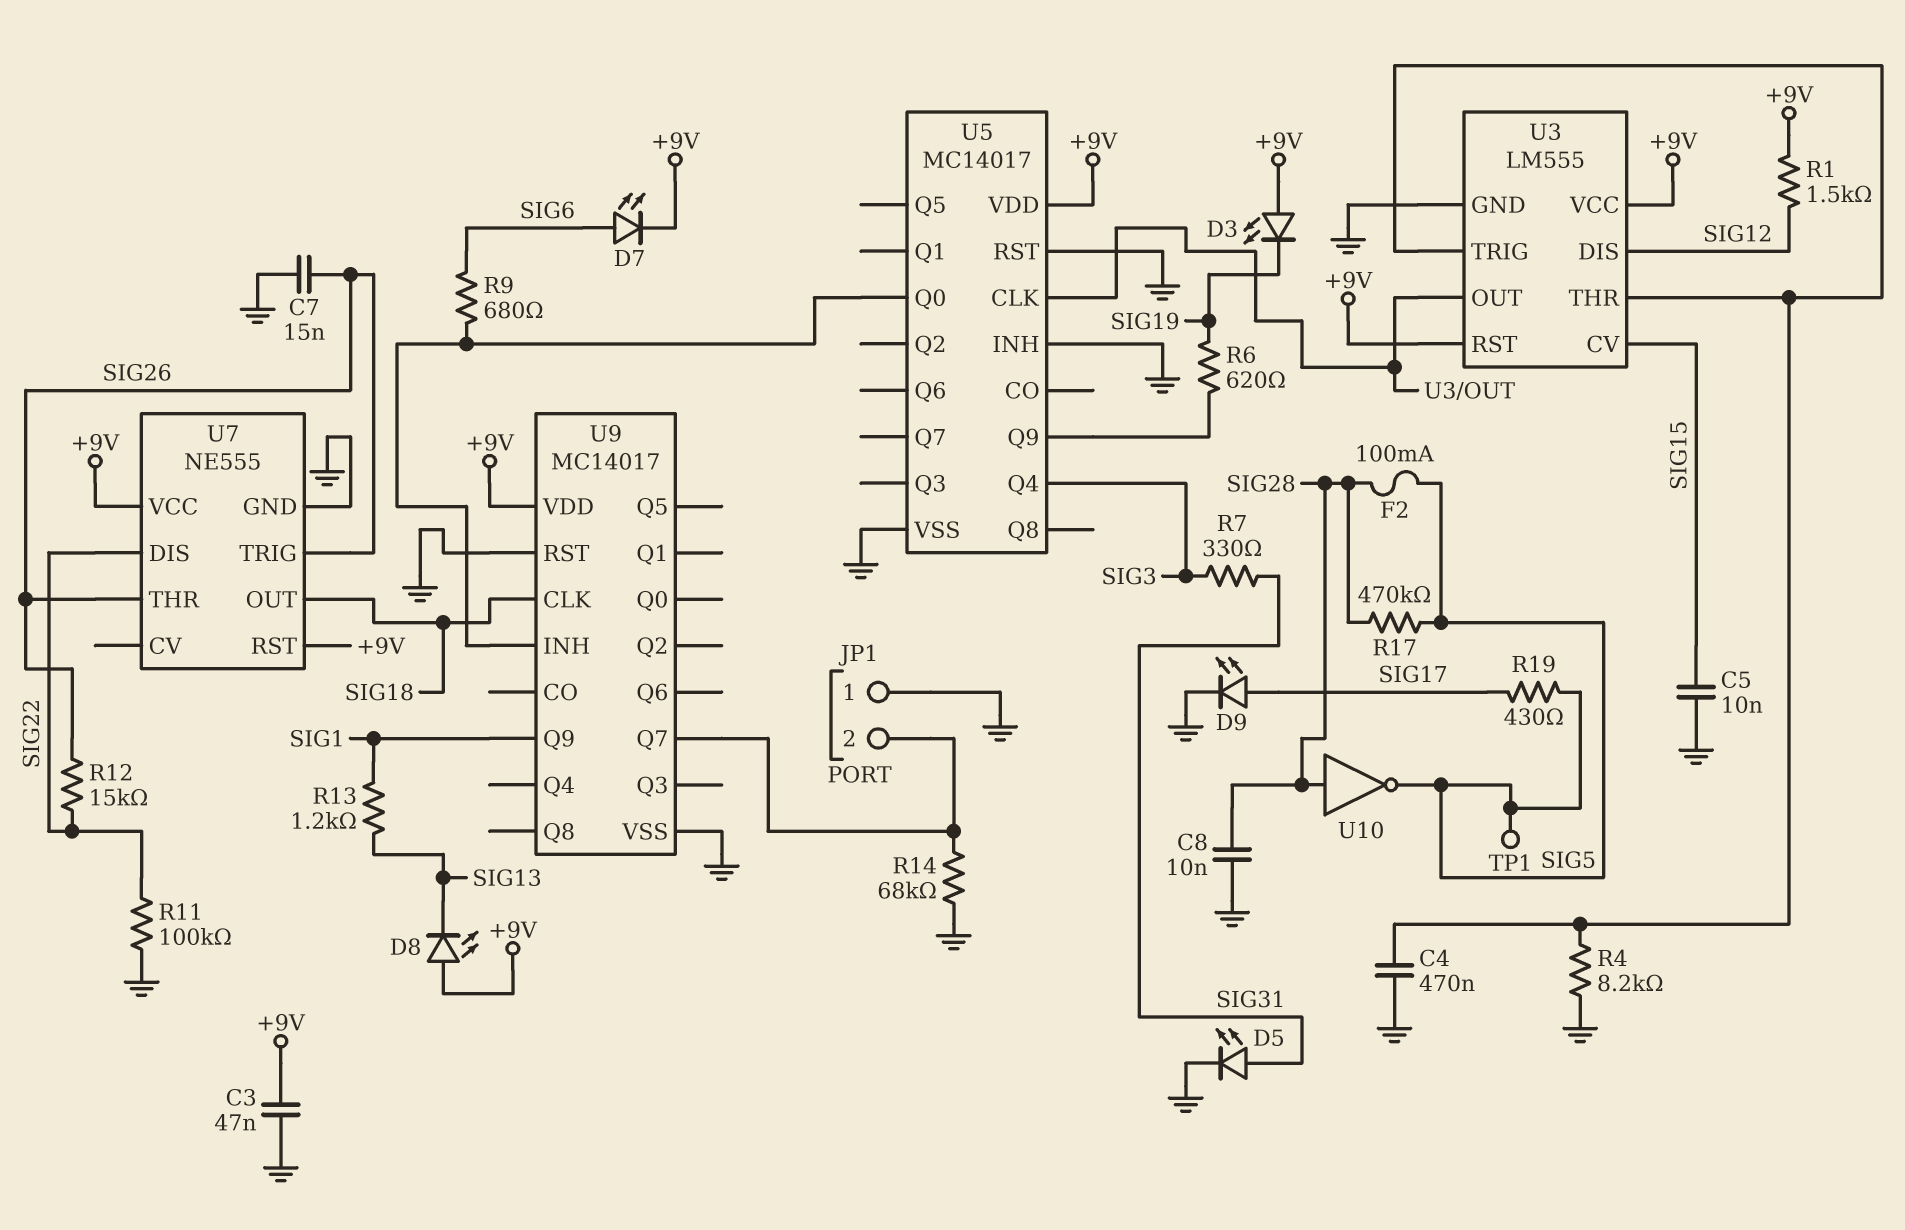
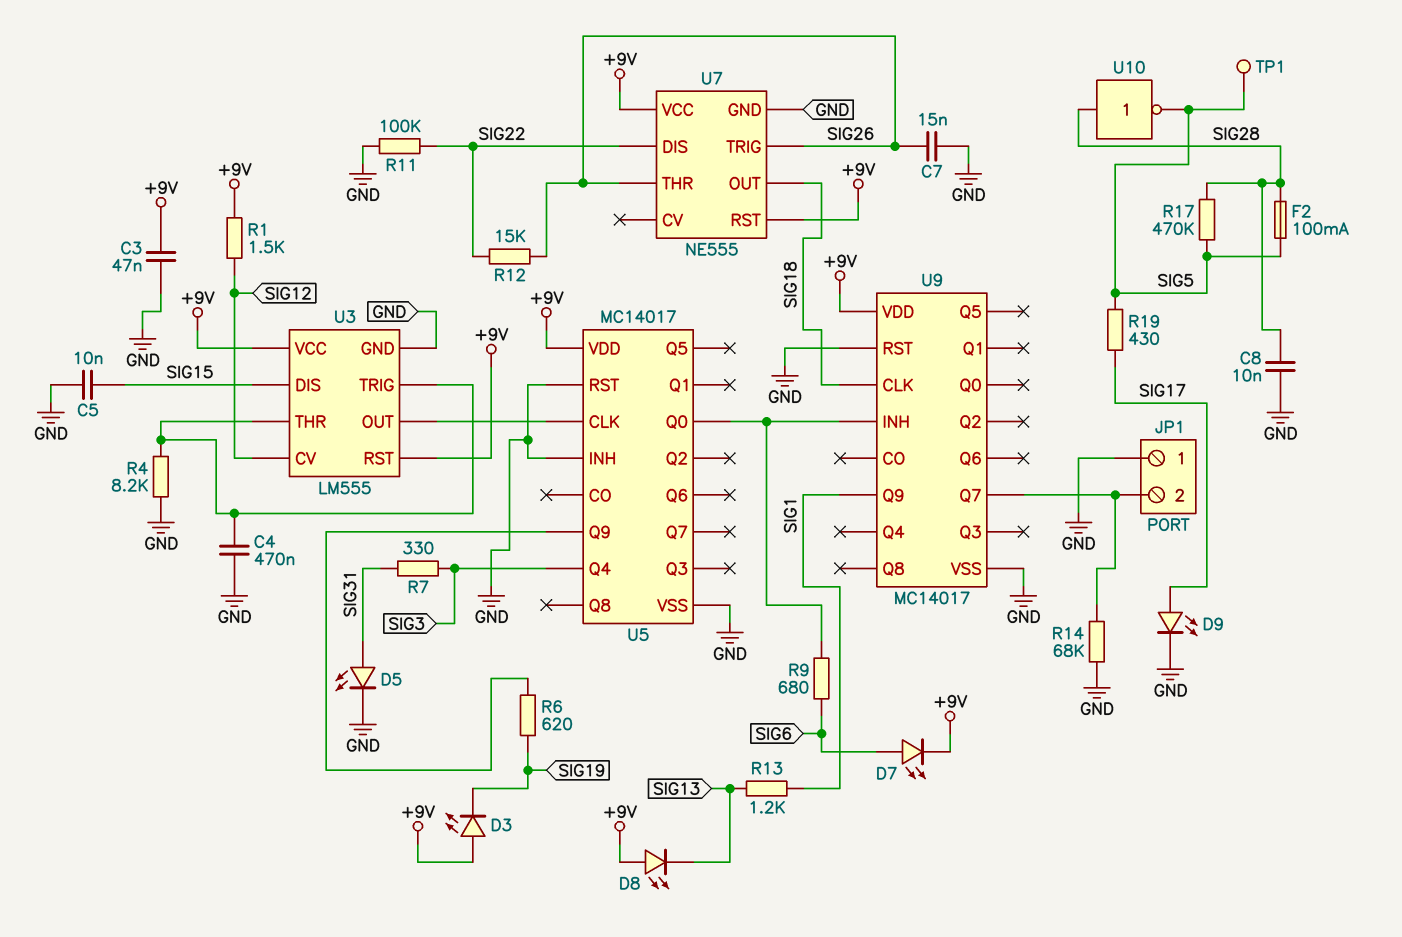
U3 pin CV: SIG15 -> SIG12
U3 pin DIS: SIG12 -> SIG15

